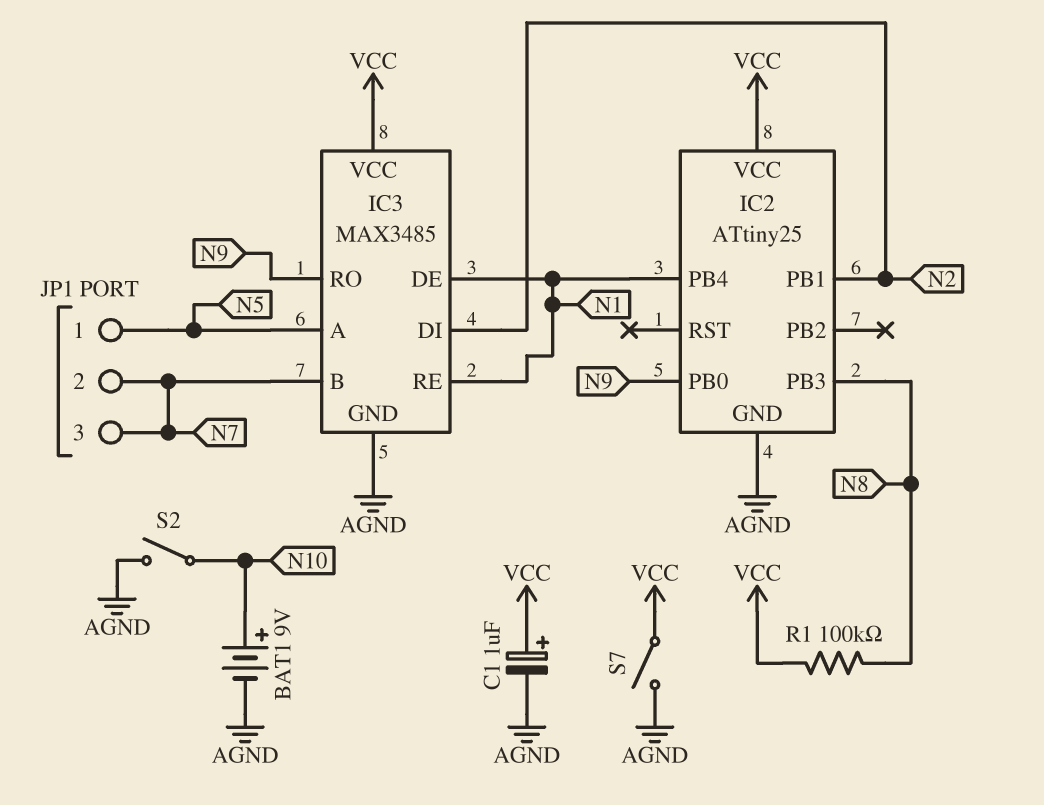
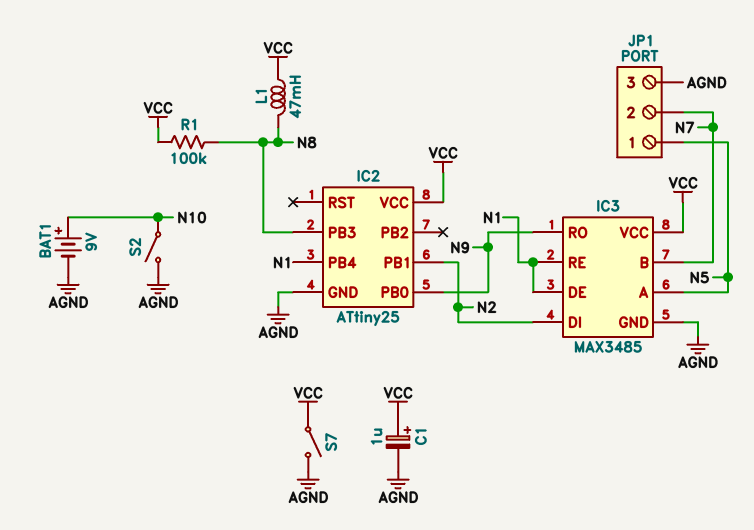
JP1 pin 3: N7 -> AGND
L1: none -> 47mH (N8, VCC)

